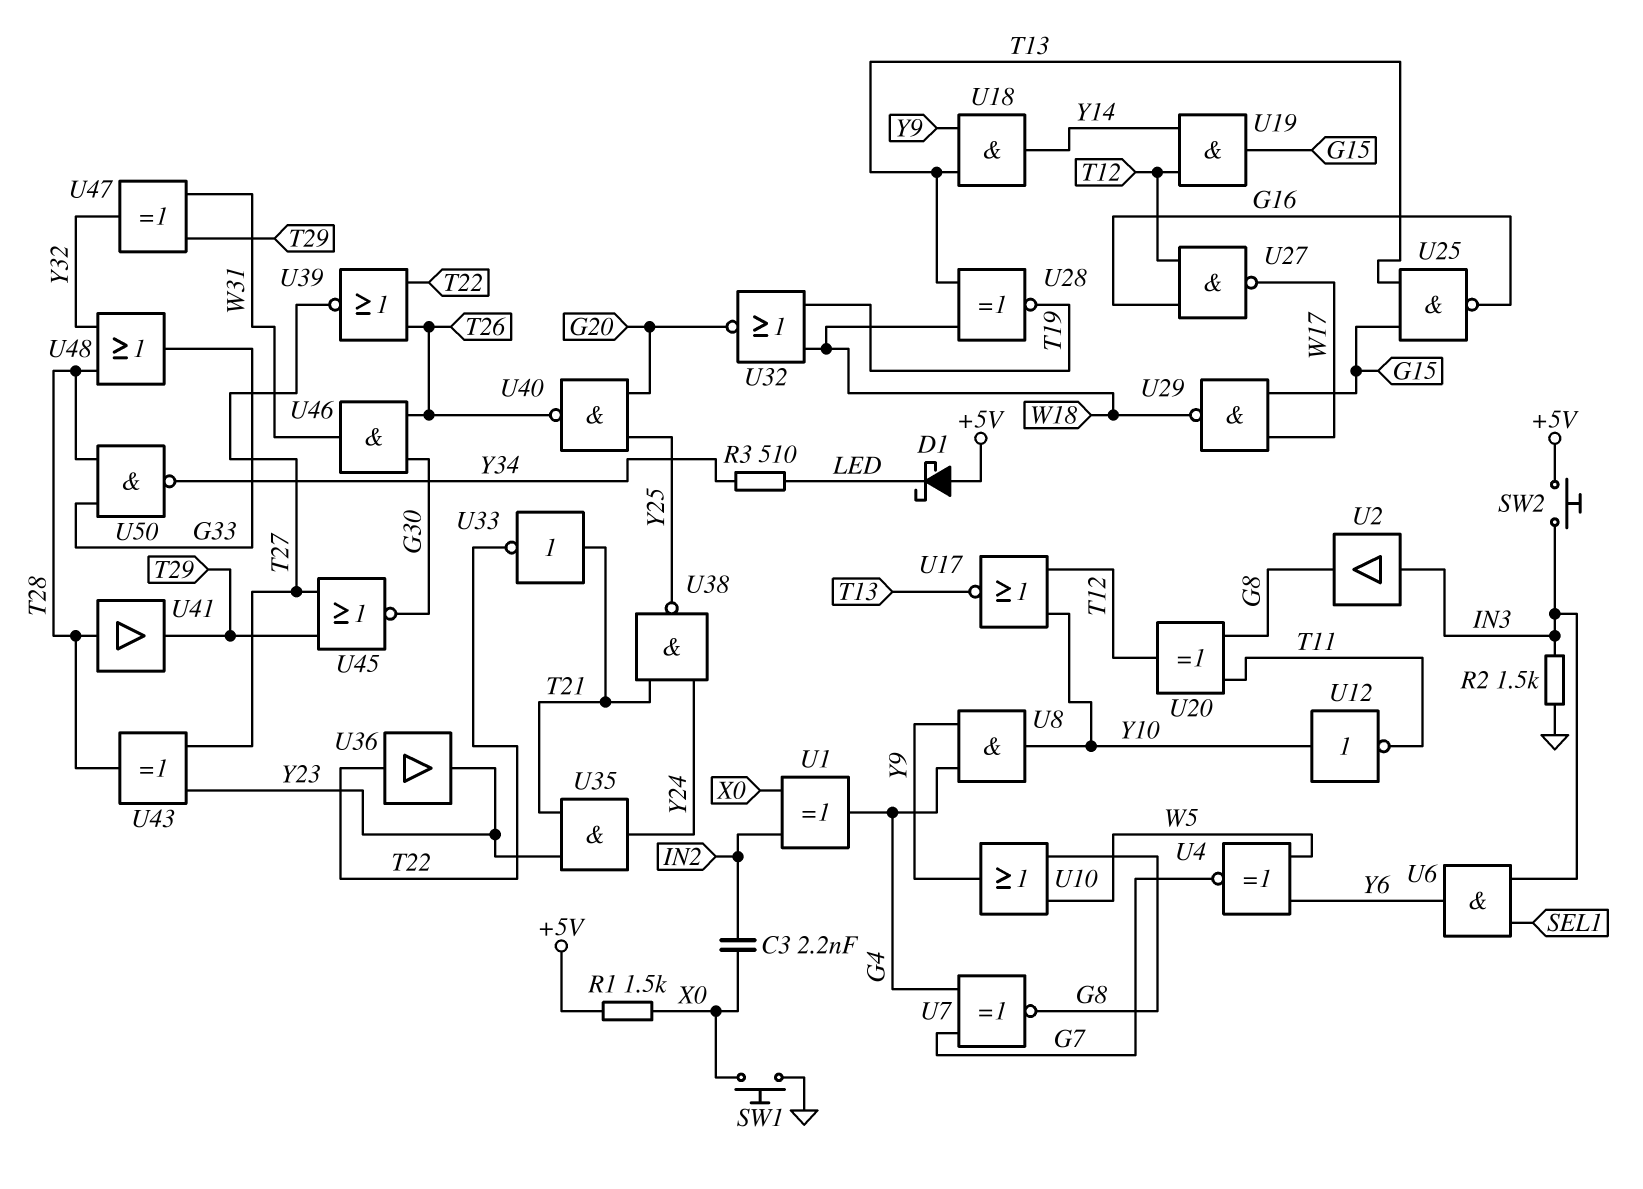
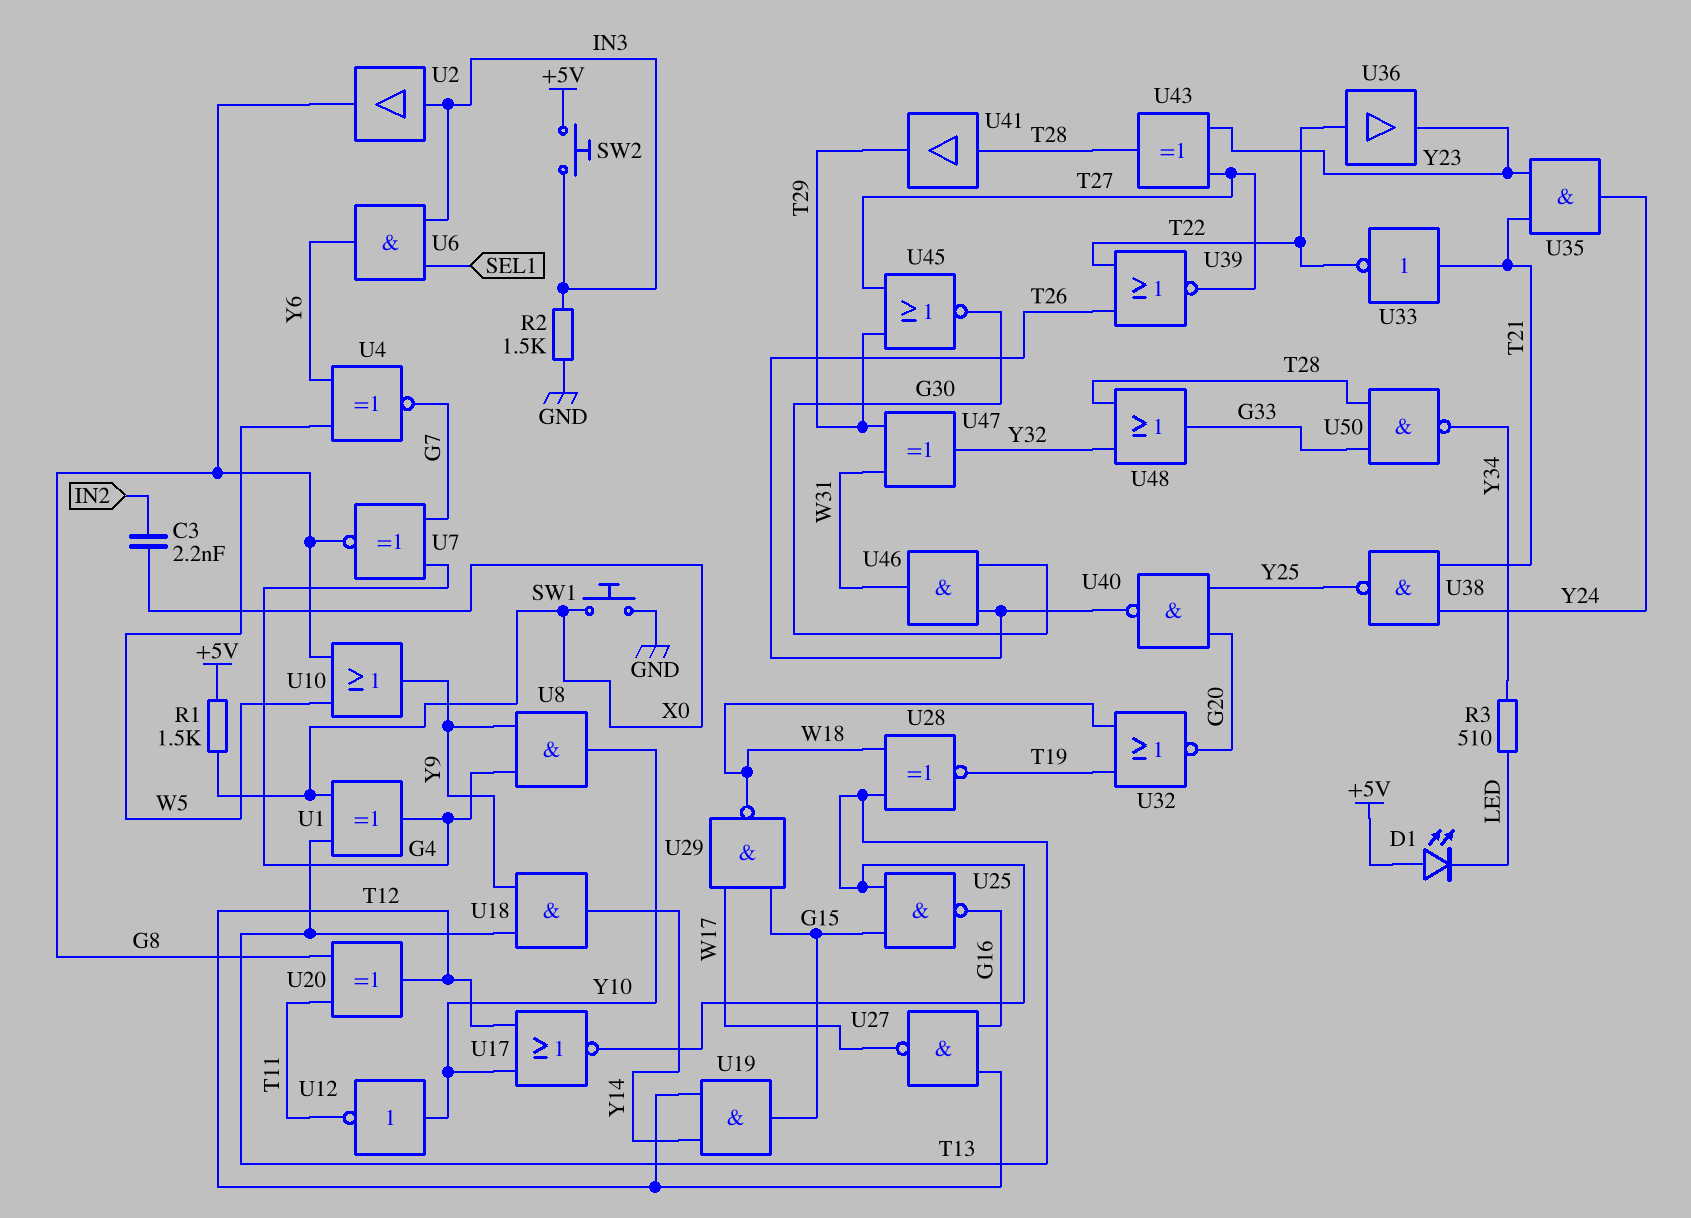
D1: schottky (A +5V, K LED) -> LED (A +5V, K LED)
U1: XOR (in IN2, in X0, out G4) -> XOR (in T13, in X0, out G4)

